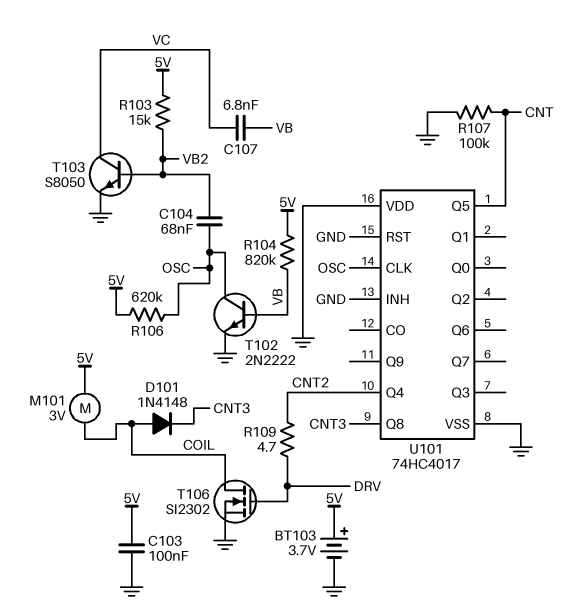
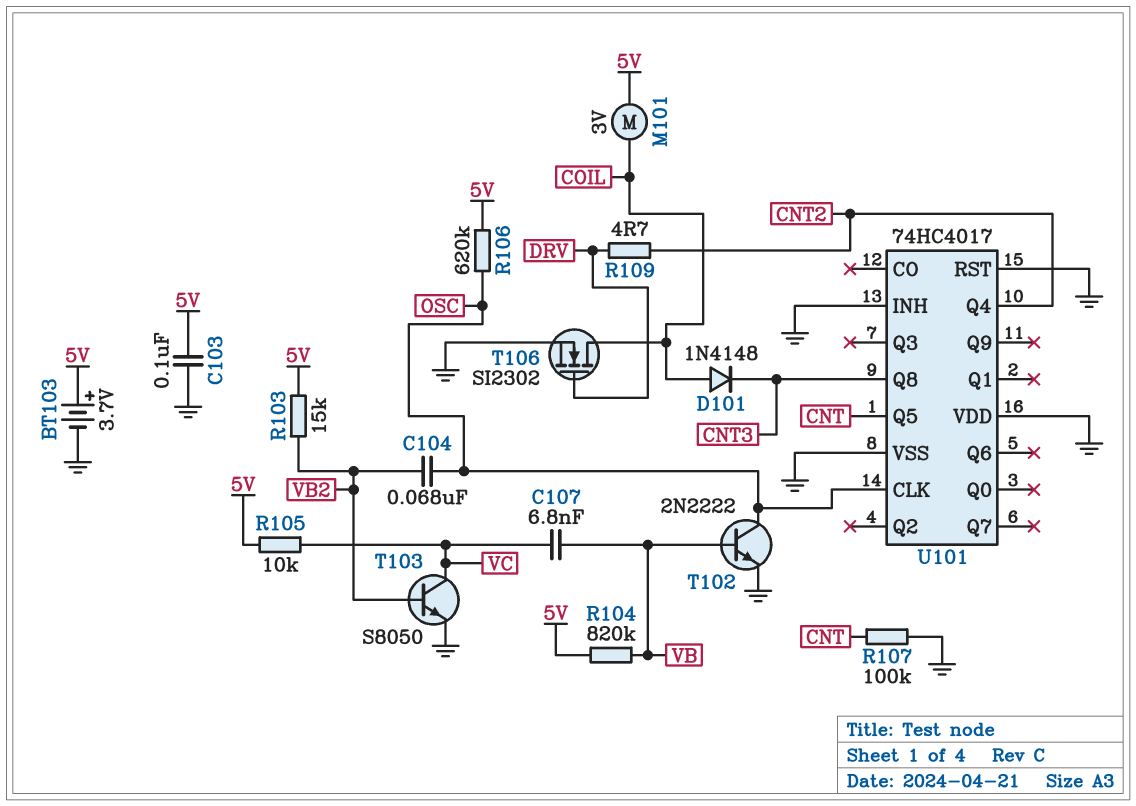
R105: none -> 10k (5V, VC)

